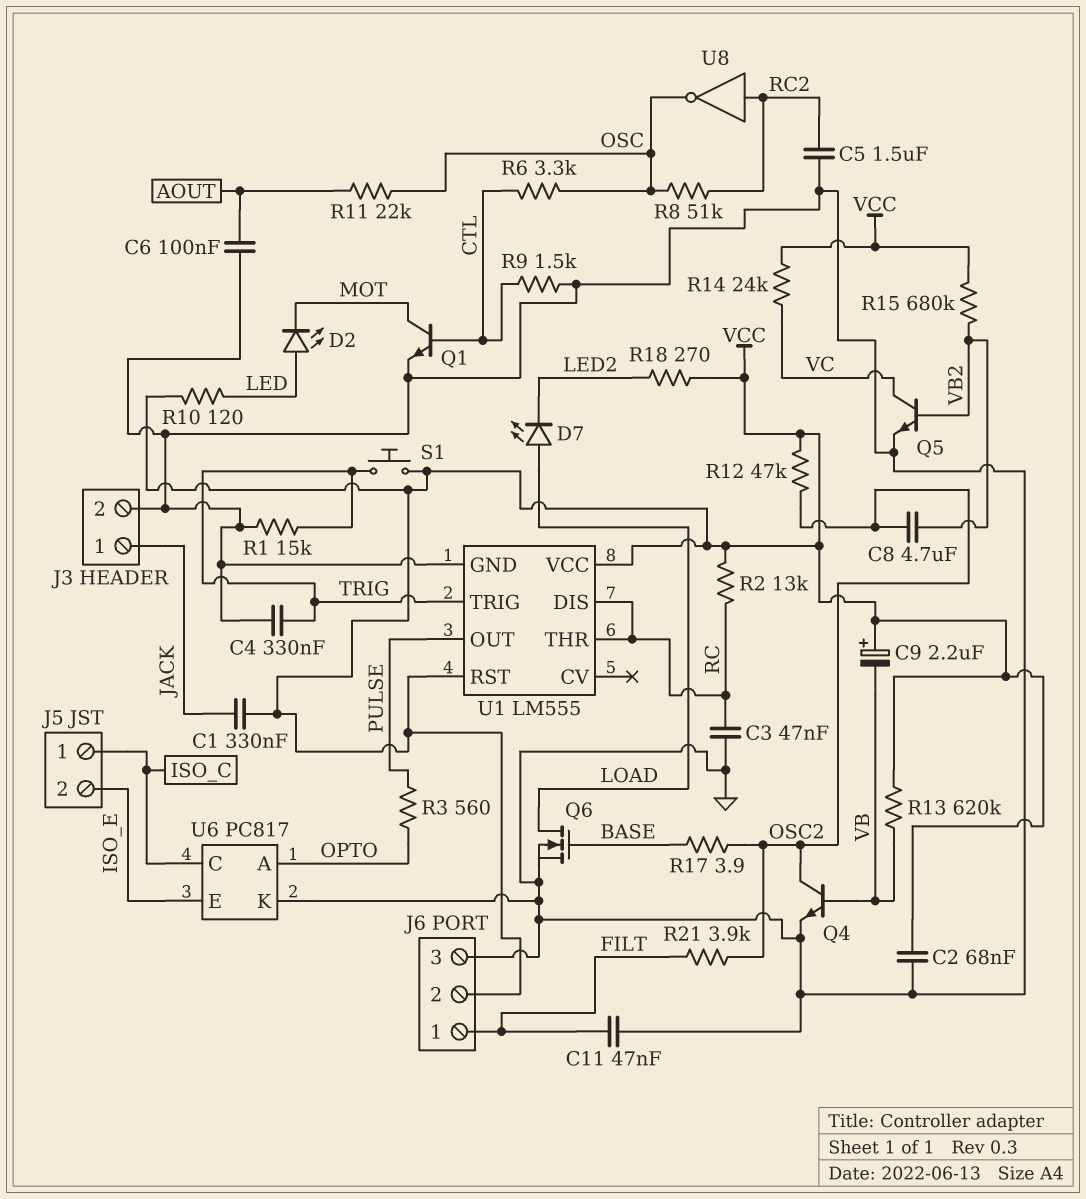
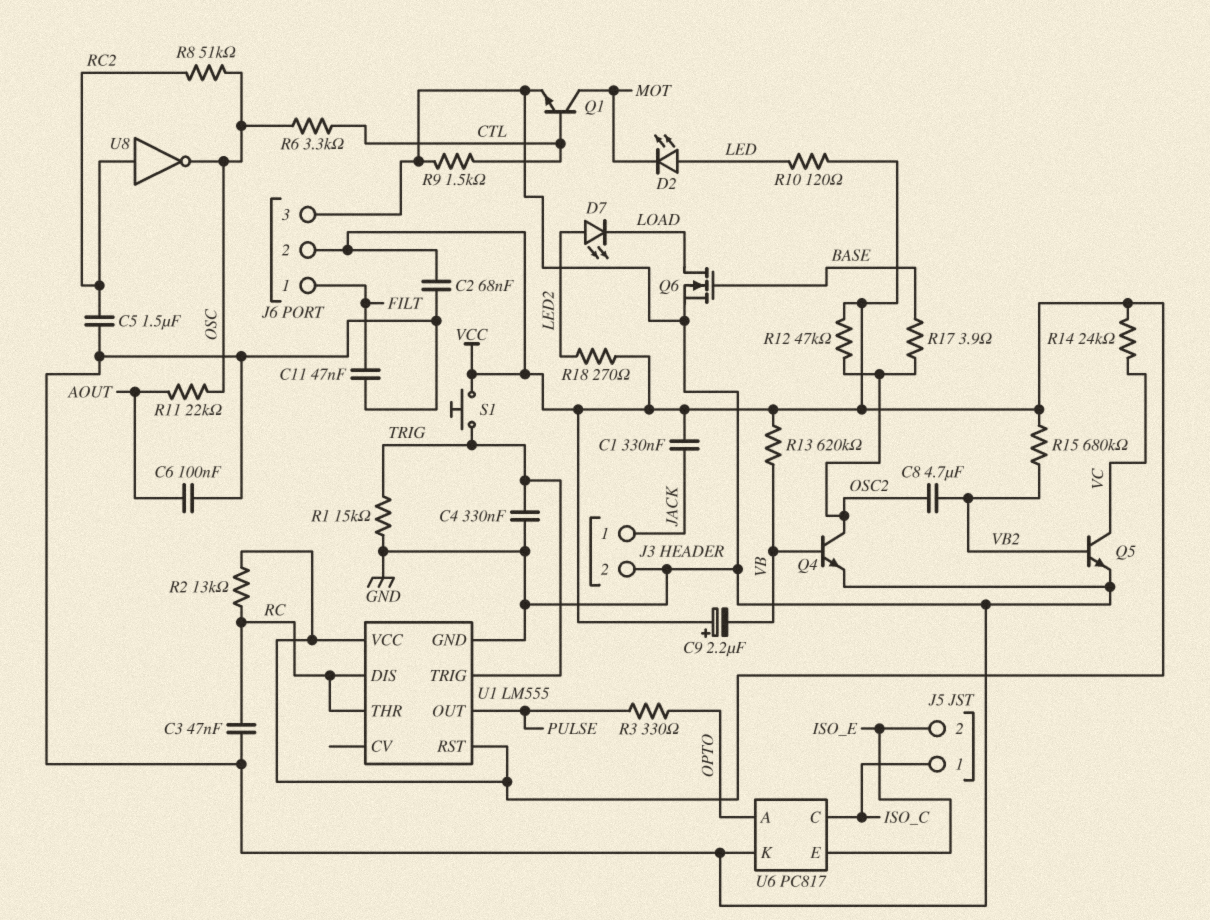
D7: LED (A LOAD, K LED2) -> LED (A LED2, K LOAD)
R3: 560 (OPTO, PULSE) -> 330 (OPTO, PULSE)
R21: 3.9k (FILT, OSC2) -> none

